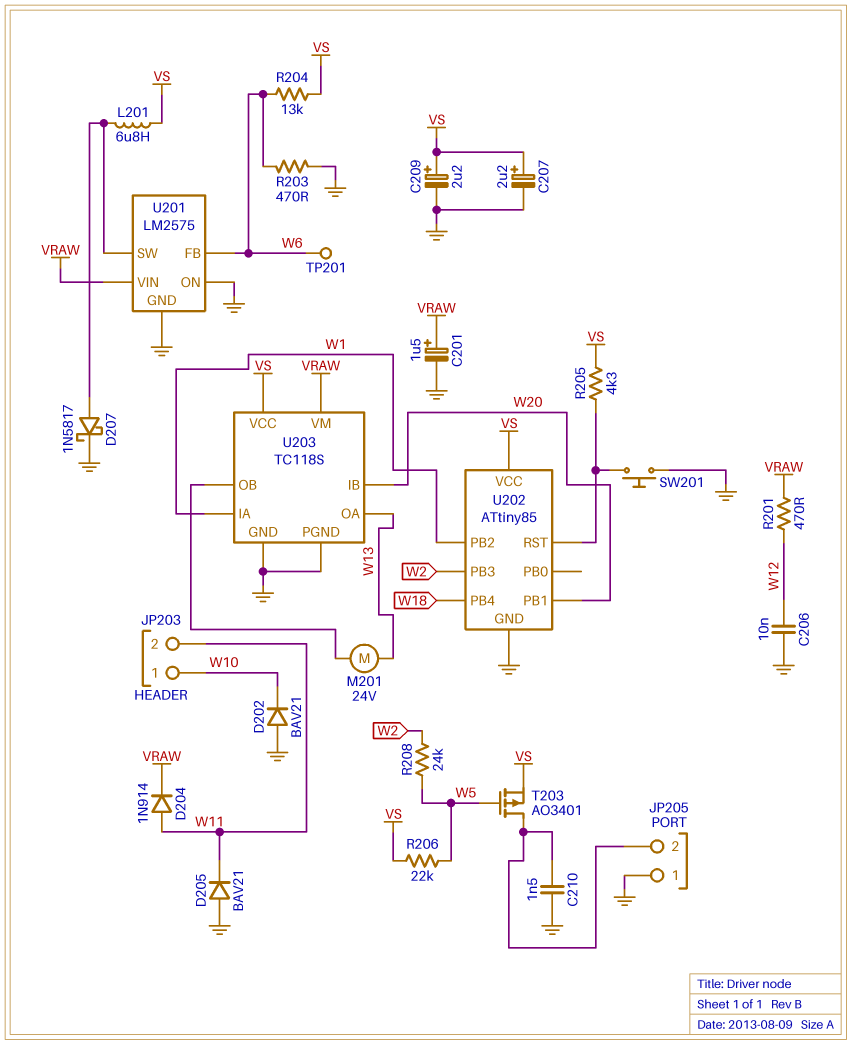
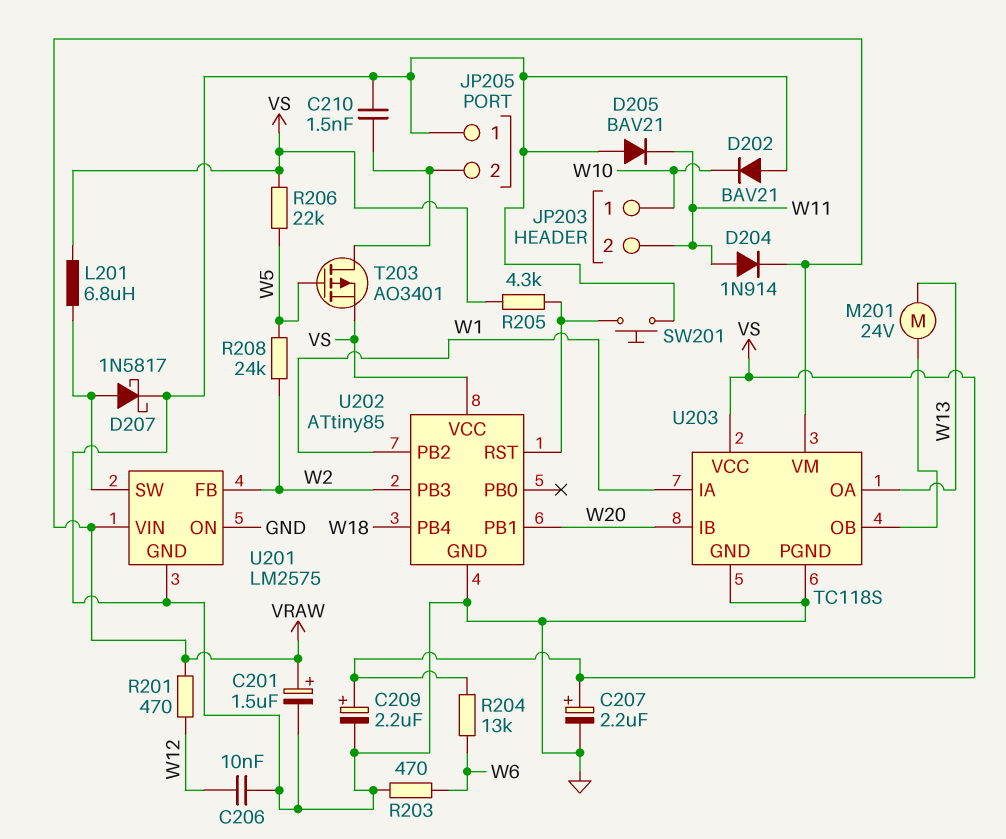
TP201: test point (W6) -> none
U201 pin FB: W6 -> W2

